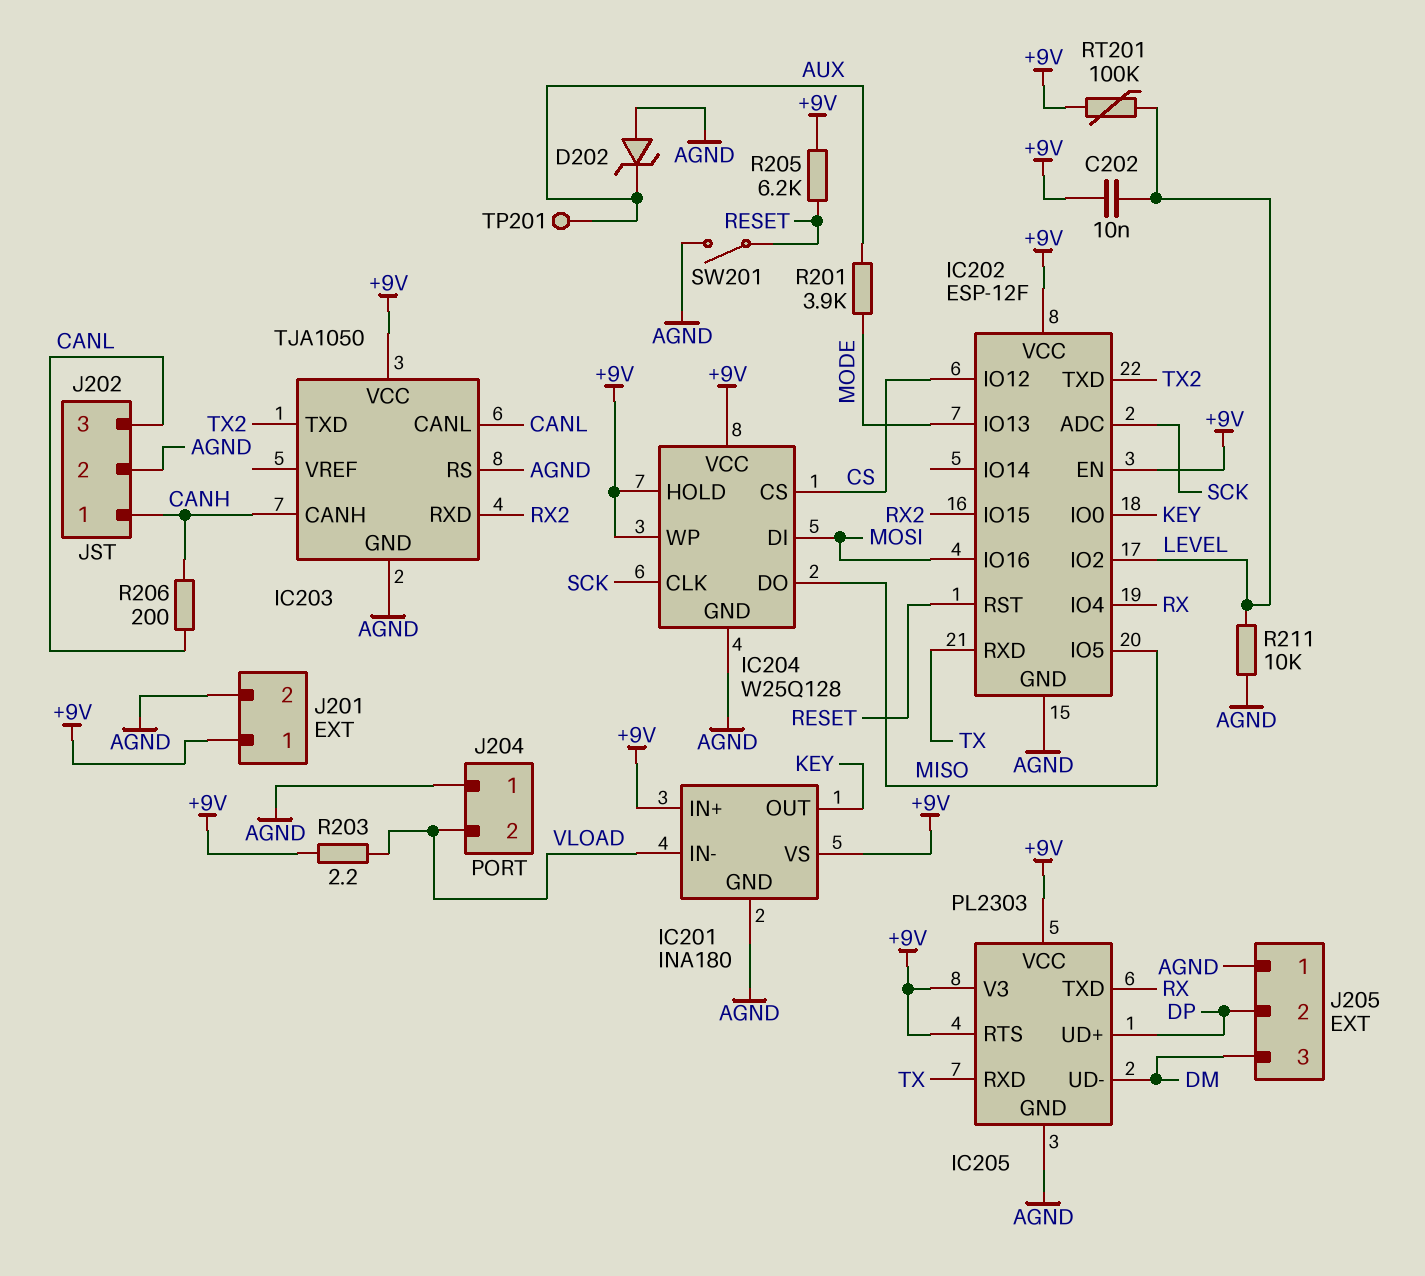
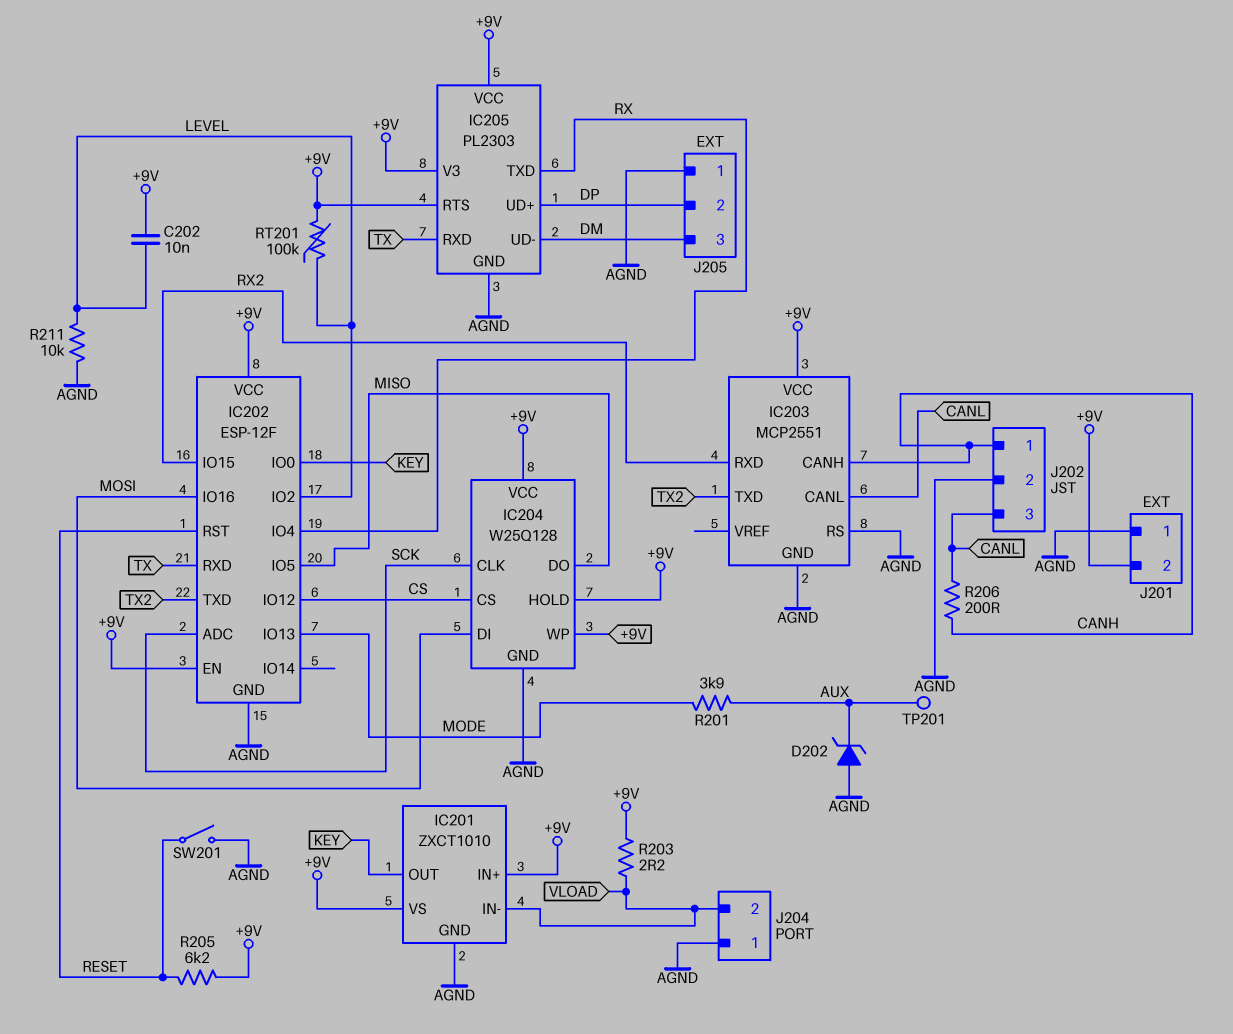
IC201: INA180 -> ZXCT1010
IC203: TJA1050 -> MCP2551
J201 pin 1: +9V -> AGND
J201 pin 2: AGND -> +9V

